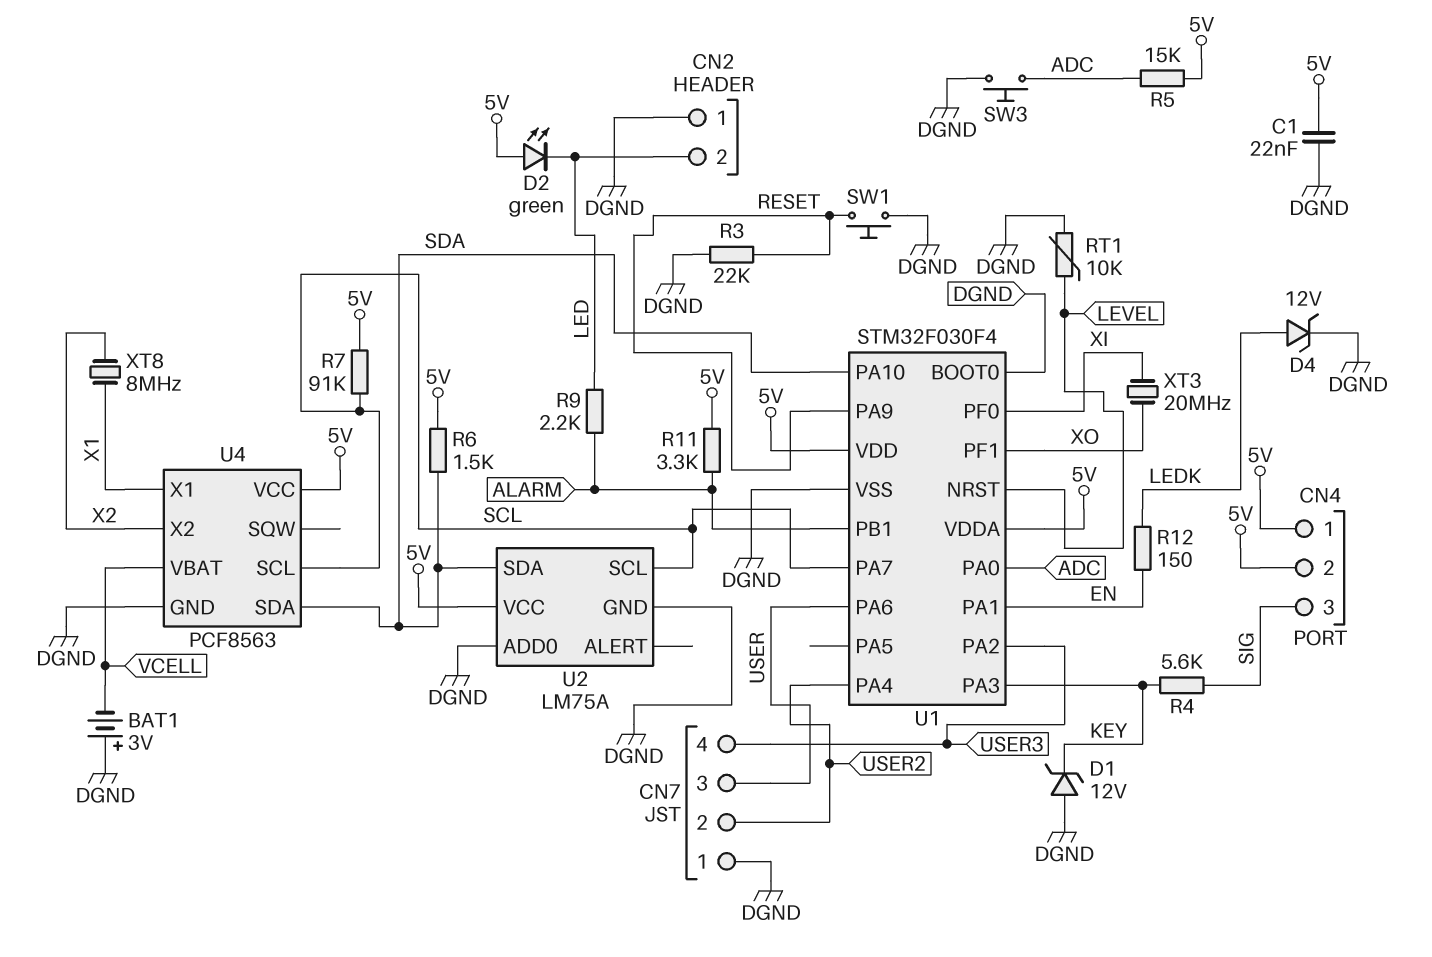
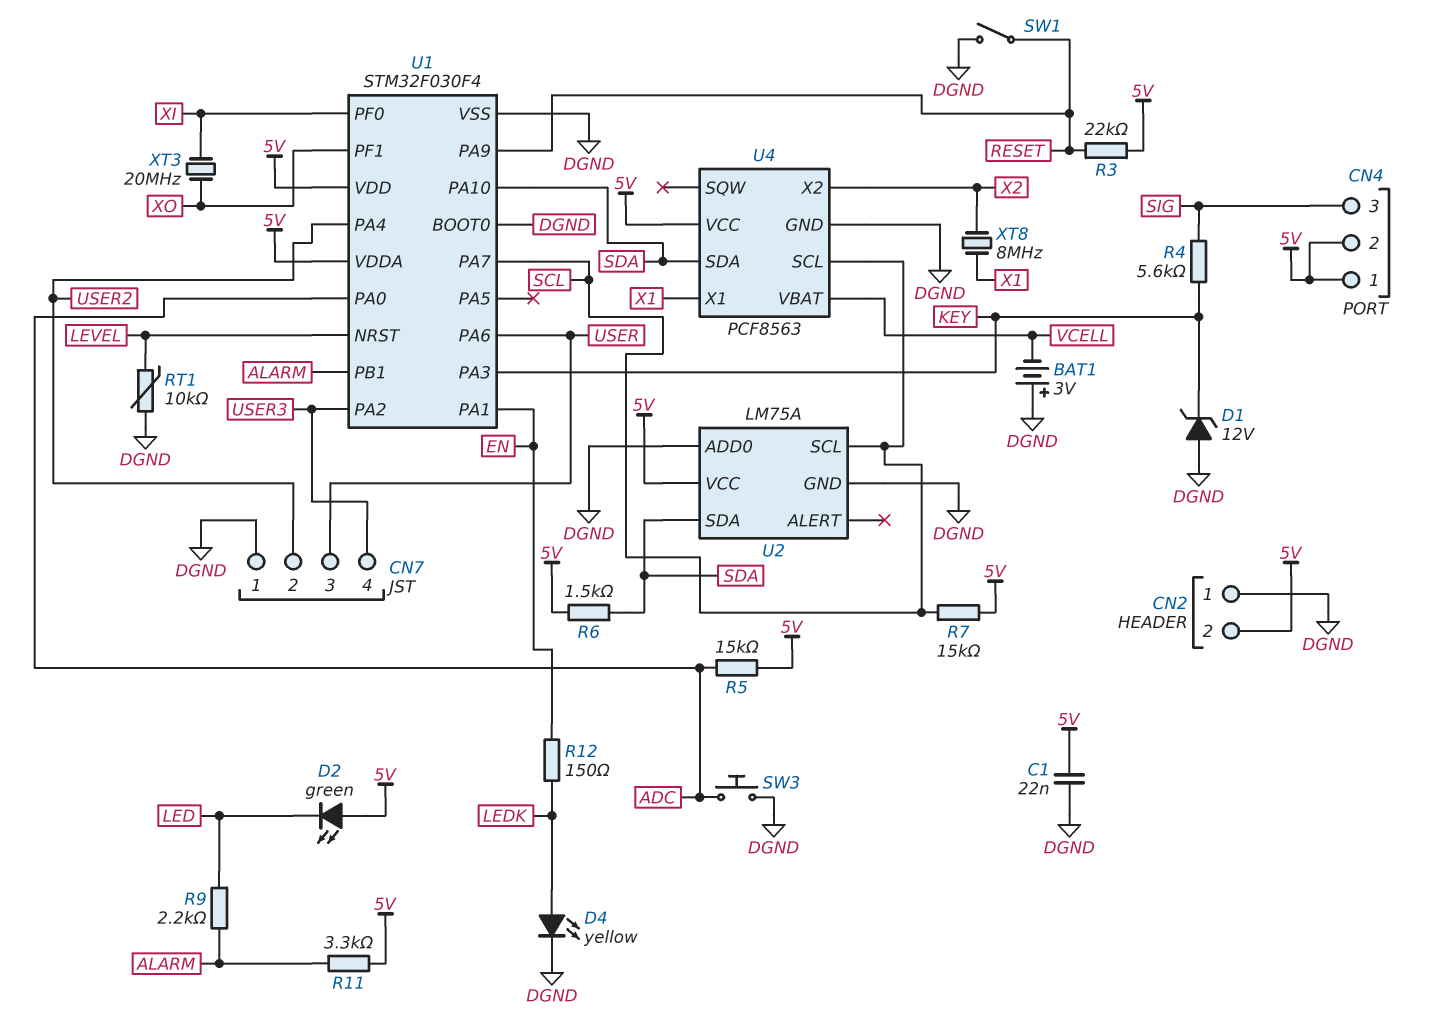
CN2 pin 2: LED -> 5V
D4: zener 12V (A LEDK, K DGND) -> LED yellow (A LEDK, K DGND)
R3: 22k (DGND, RESET) -> 22k (5V, RESET)
R7: 91k (5V, SCL) -> 15k (5V, SCL)
SW1: button (DGND, RESET) -> switch (DGND, RESET)

